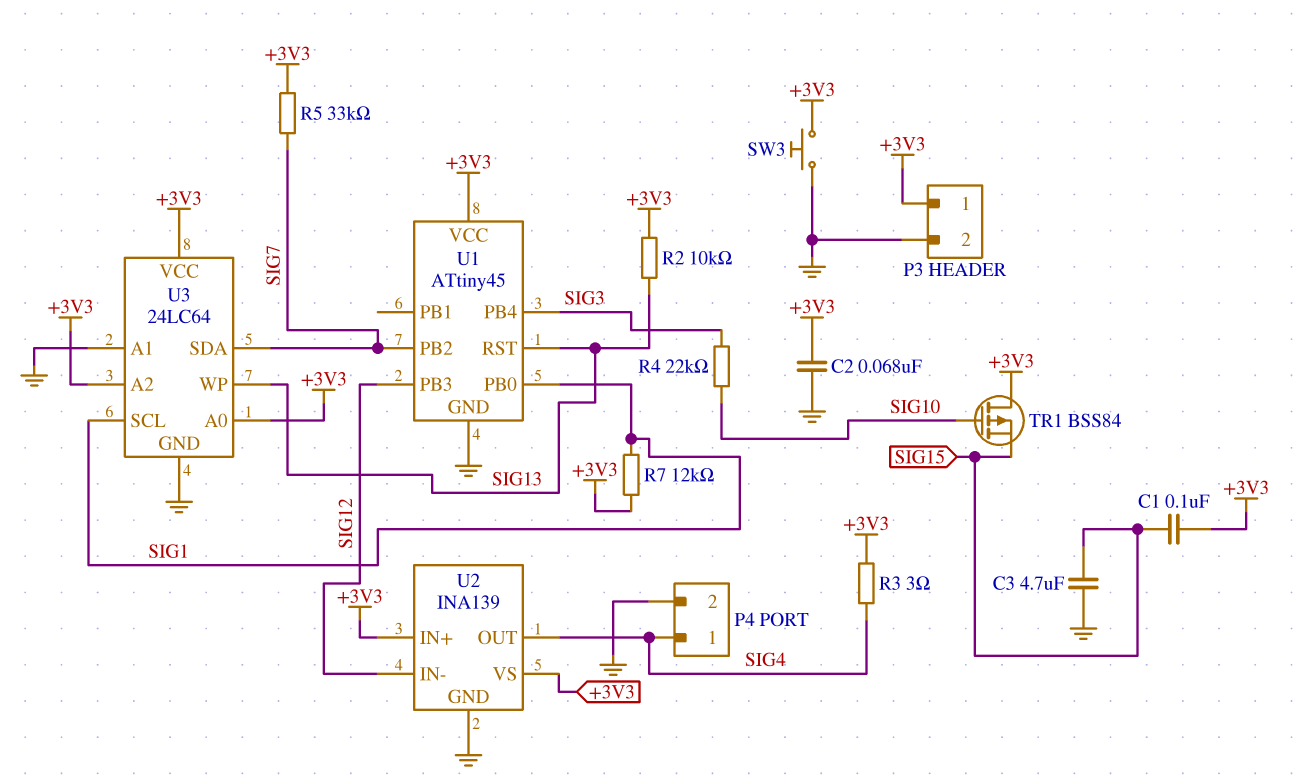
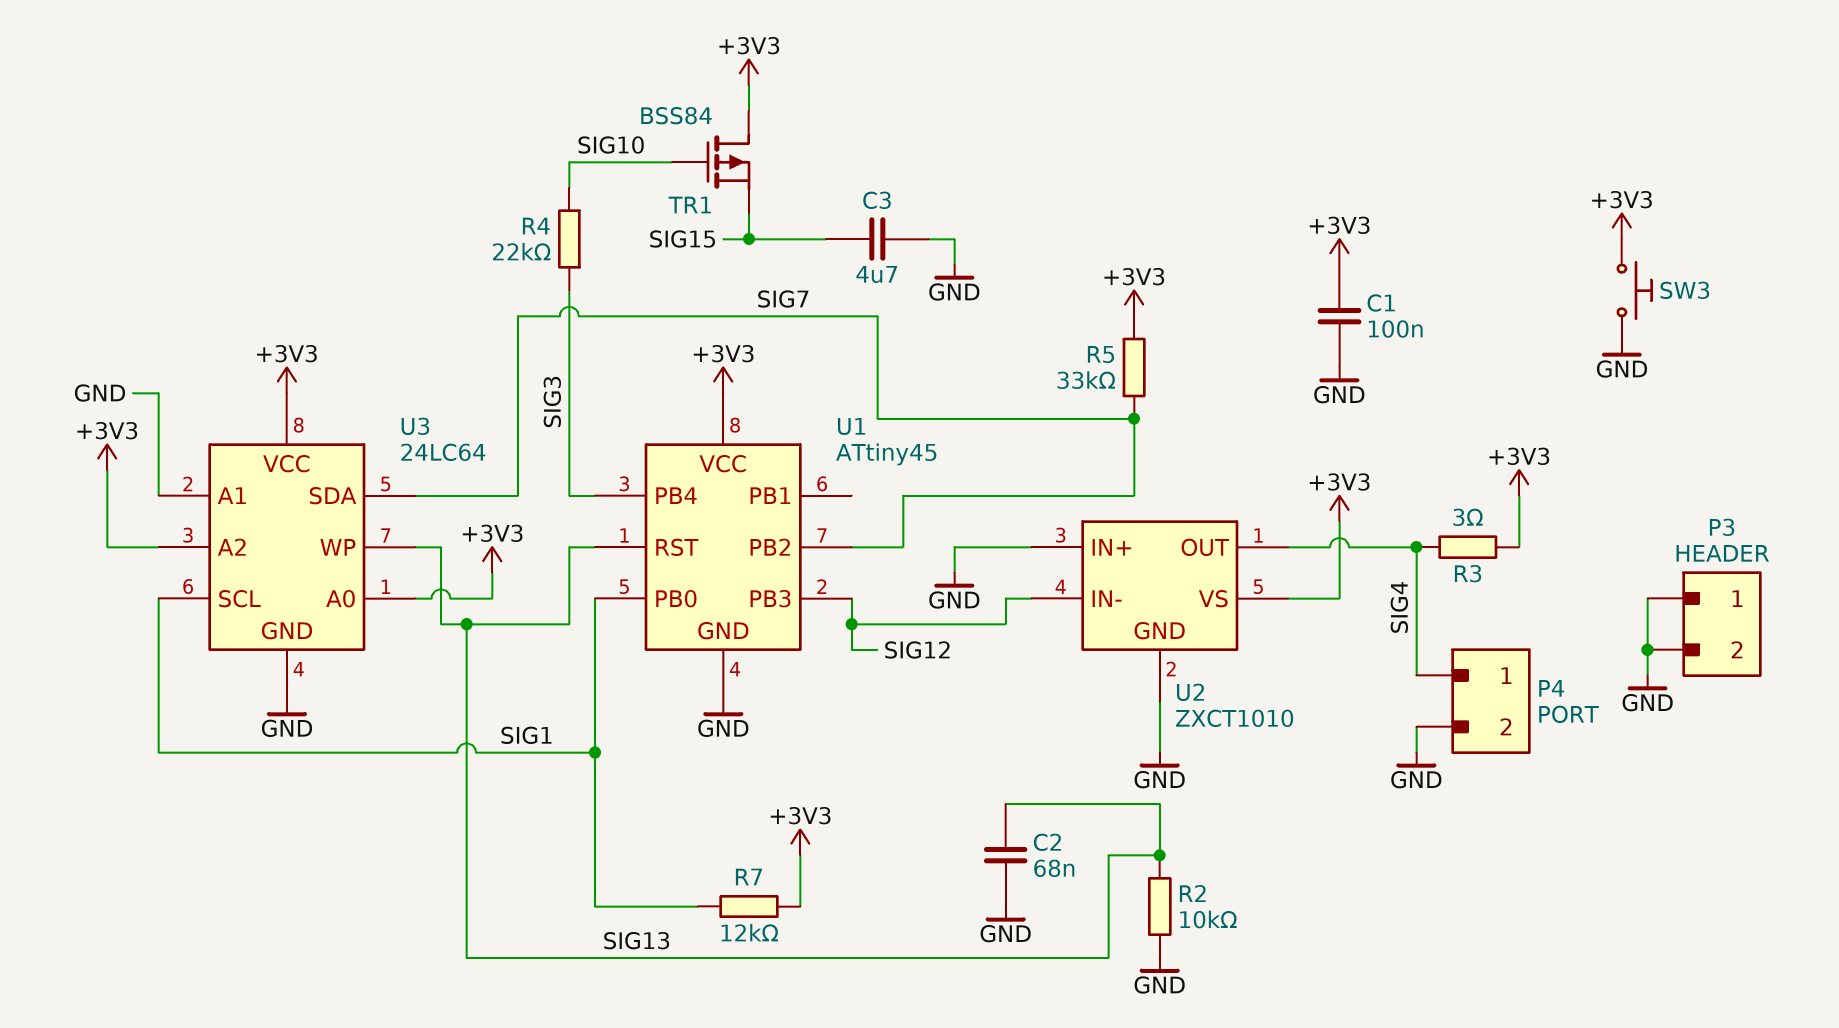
C1: 100nF (+3V3, SIG15) -> 100nF (+3V3, GND)
C2: 68nF (+3V3, GND) -> 68nF (GND, SIG13)
P3 pin 1: +3V3 -> GND
R2: 10k (+3V3, SIG13) -> 10k (GND, SIG13)
U2: INA139 -> ZXCT1010
U2 pin IN+: +3V3 -> GND

